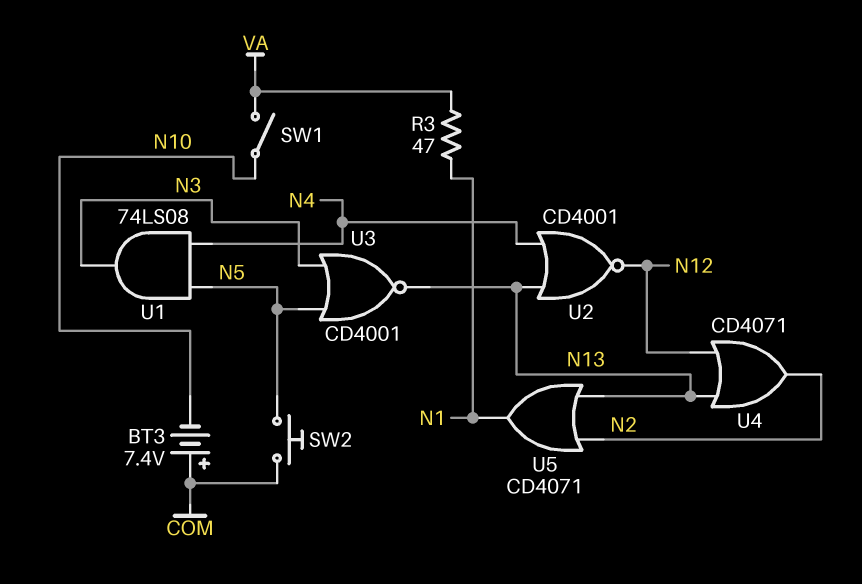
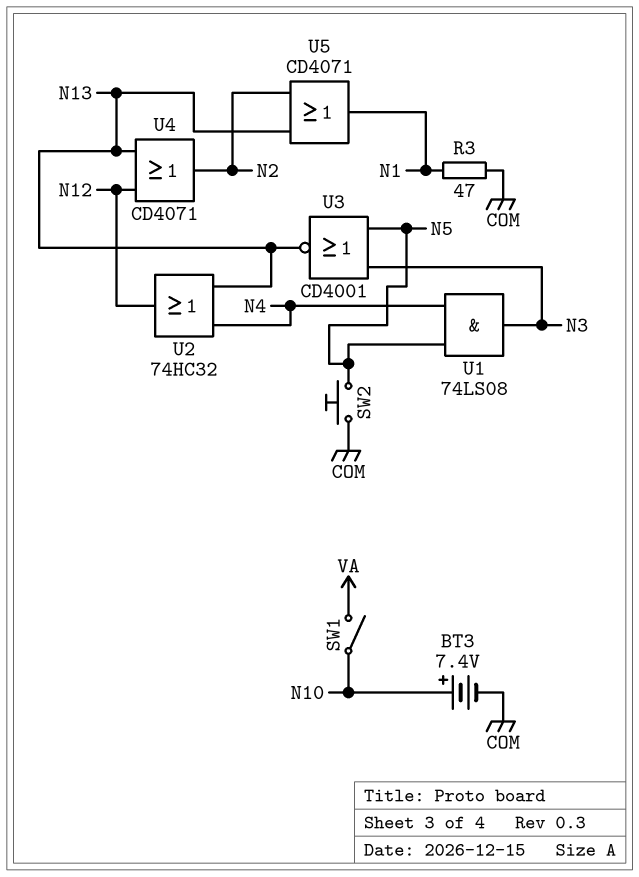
BT3: 7.4V (plus COM, minus N10) -> 7.4V (plus N10, minus COM)
R3: 47 (N1, VA) -> 47 (COM, N1)
U2: NOR CD4001 (in N4, in N13, out N12) -> OR 74HC32 (in N4, in N13, out N12)

